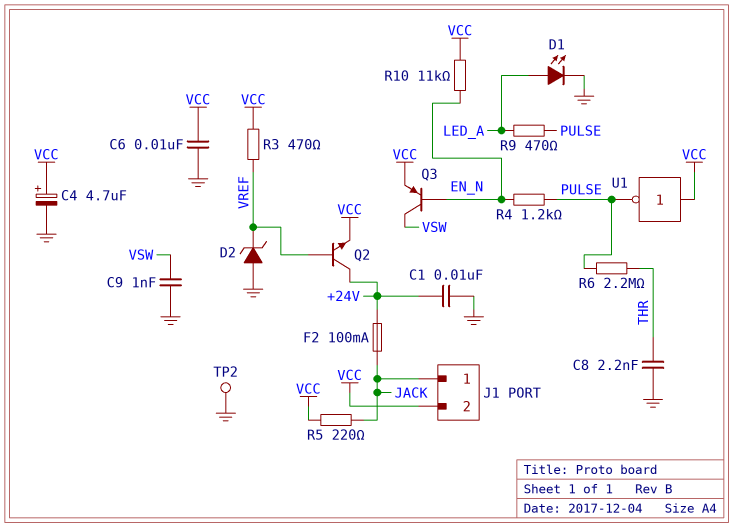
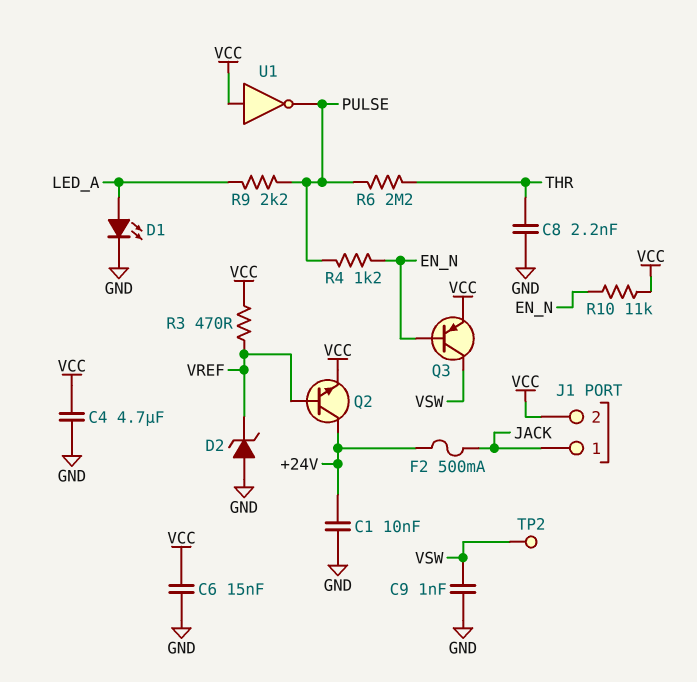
C4: 4.7uF (plus VCC, minus GND) -> 4.7uF (GND, VCC)
C6: 10nF (GND, VCC) -> 15nF (GND, VCC)
F2: 100mA (+24V, JACK) -> 500mA (+24V, JACK)
R5: 220 (JACK, VCC) -> none
R9: 470 (LED_A, PULSE) -> 2.2k (LED_A, PULSE)
TP2: test point (GND) -> test point (VSW)

